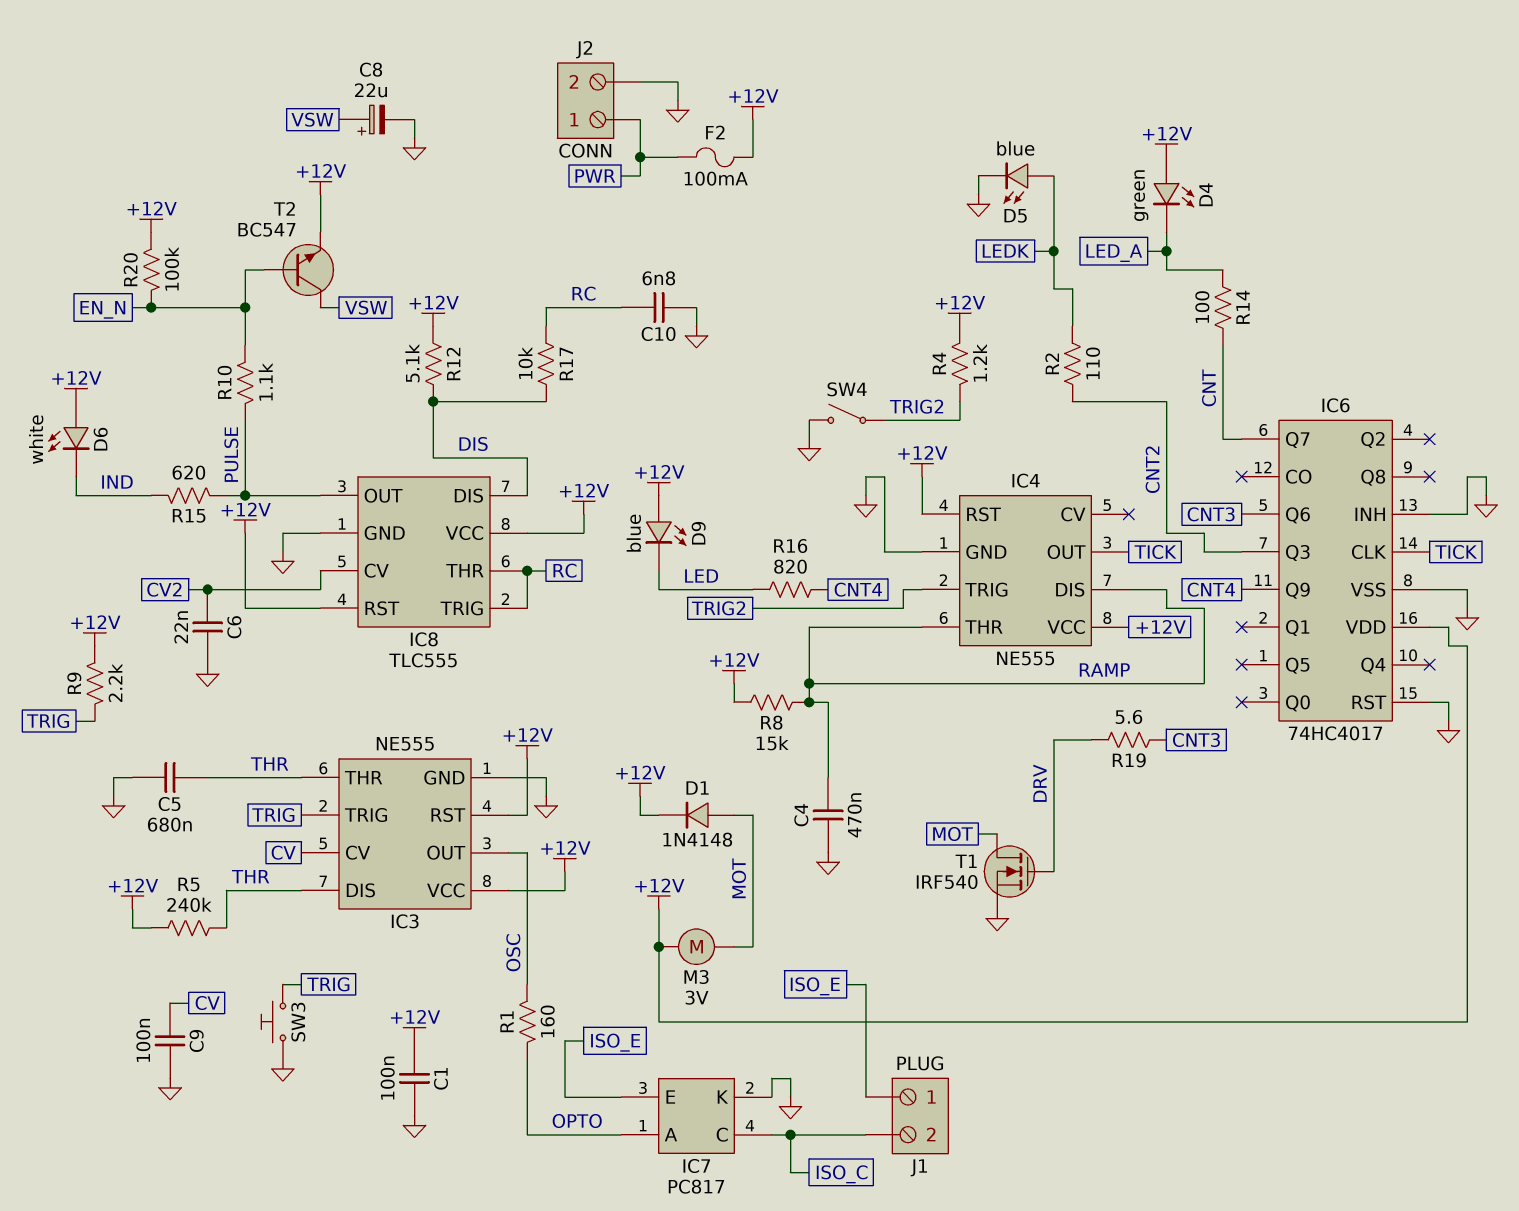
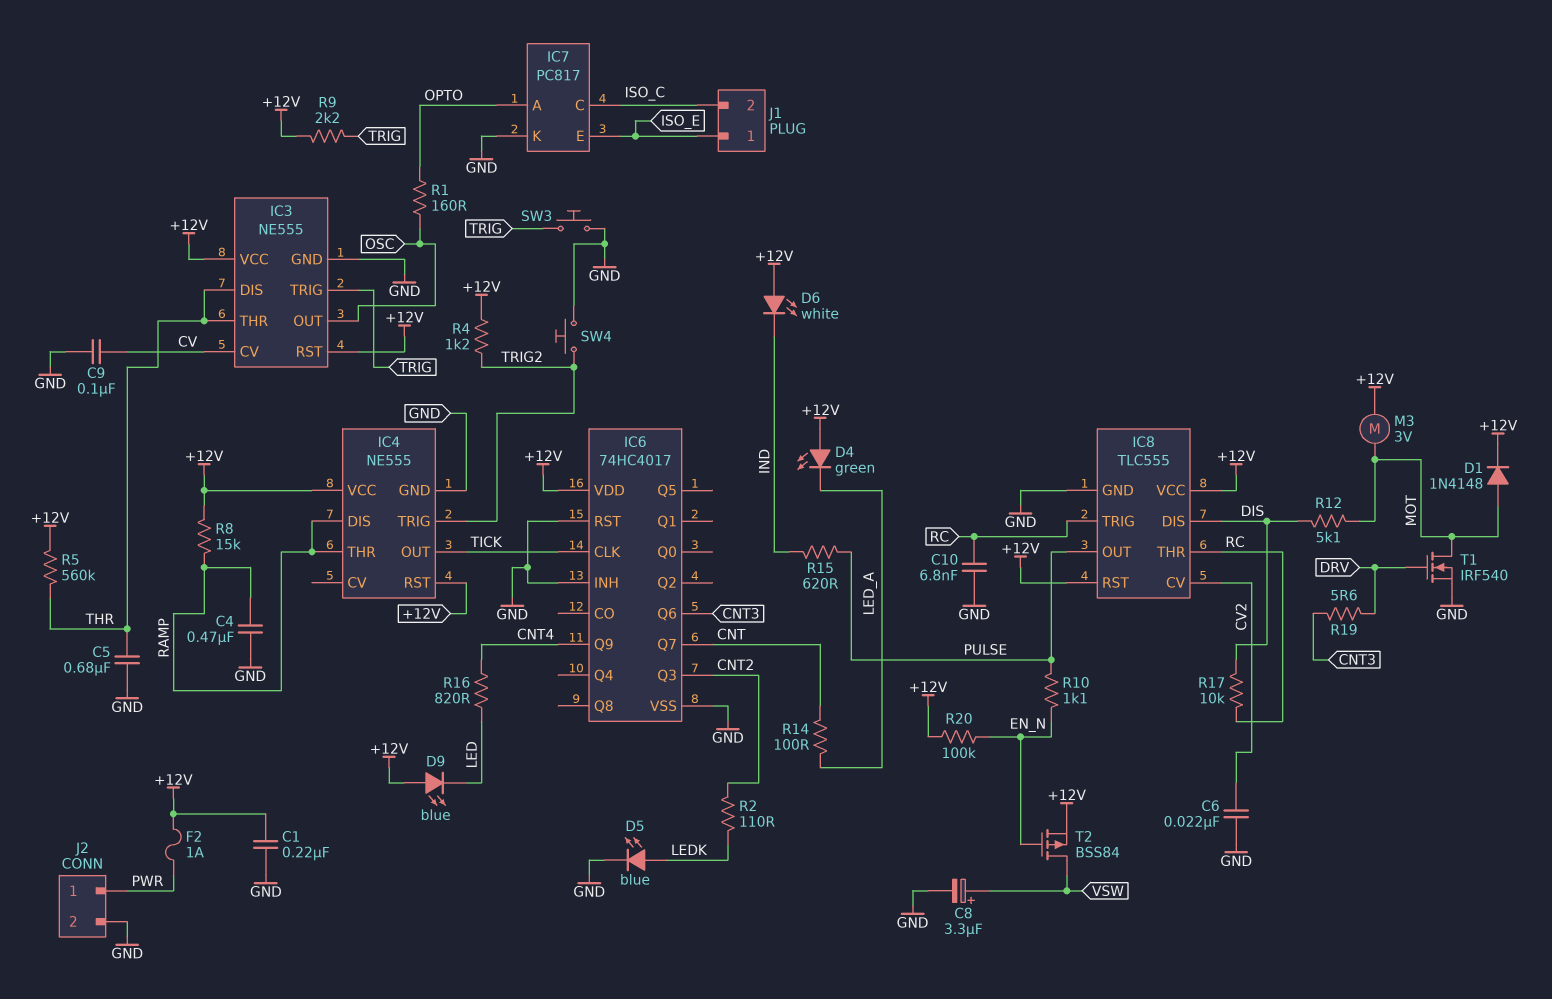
C1: 100nF (+12V, GND) -> 220nF (+12V, GND)
C8: 22uF (plus VSW, minus GND) -> 3.3uF (plus VSW, minus GND)
F2: 100mA (+12V, PWR) -> 1A (+12V, PWR)
R5: 240k (+12V, THR) -> 560k (+12V, THR)
R12: 5.1k (+12V, DIS) -> 5.1k (DIS, MOT)
SW4: switch (GND, TRIG2) -> button (GND, TRIG2)
T2: NPN BC547 (B EN_N, C VSW, E +12V) -> PMOS BSS84 (G EN_N, D VSW, S +12V)

